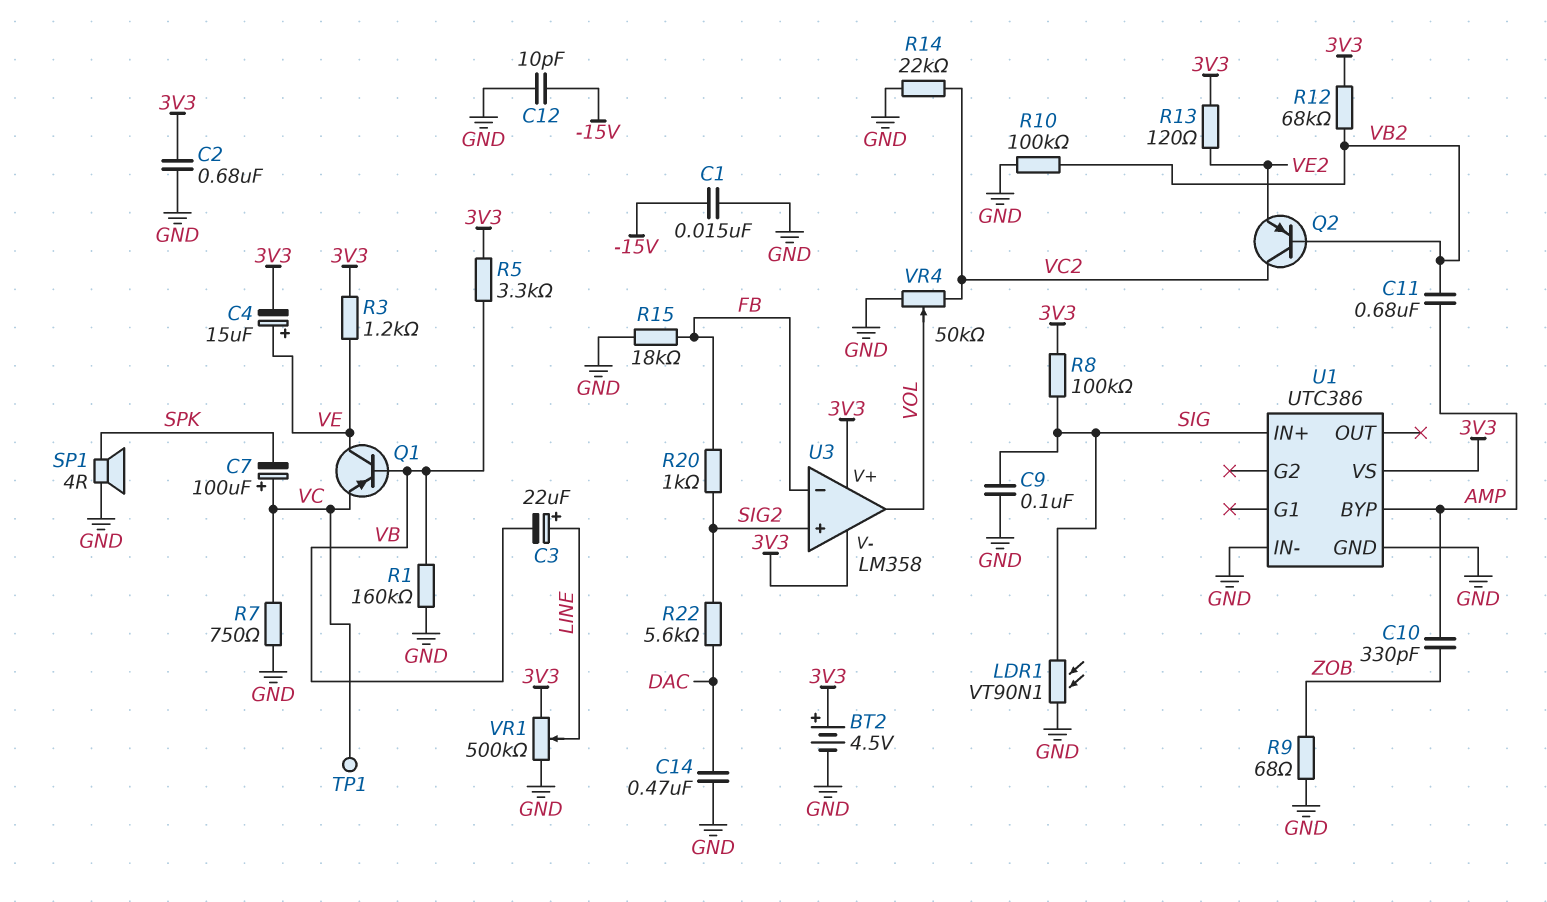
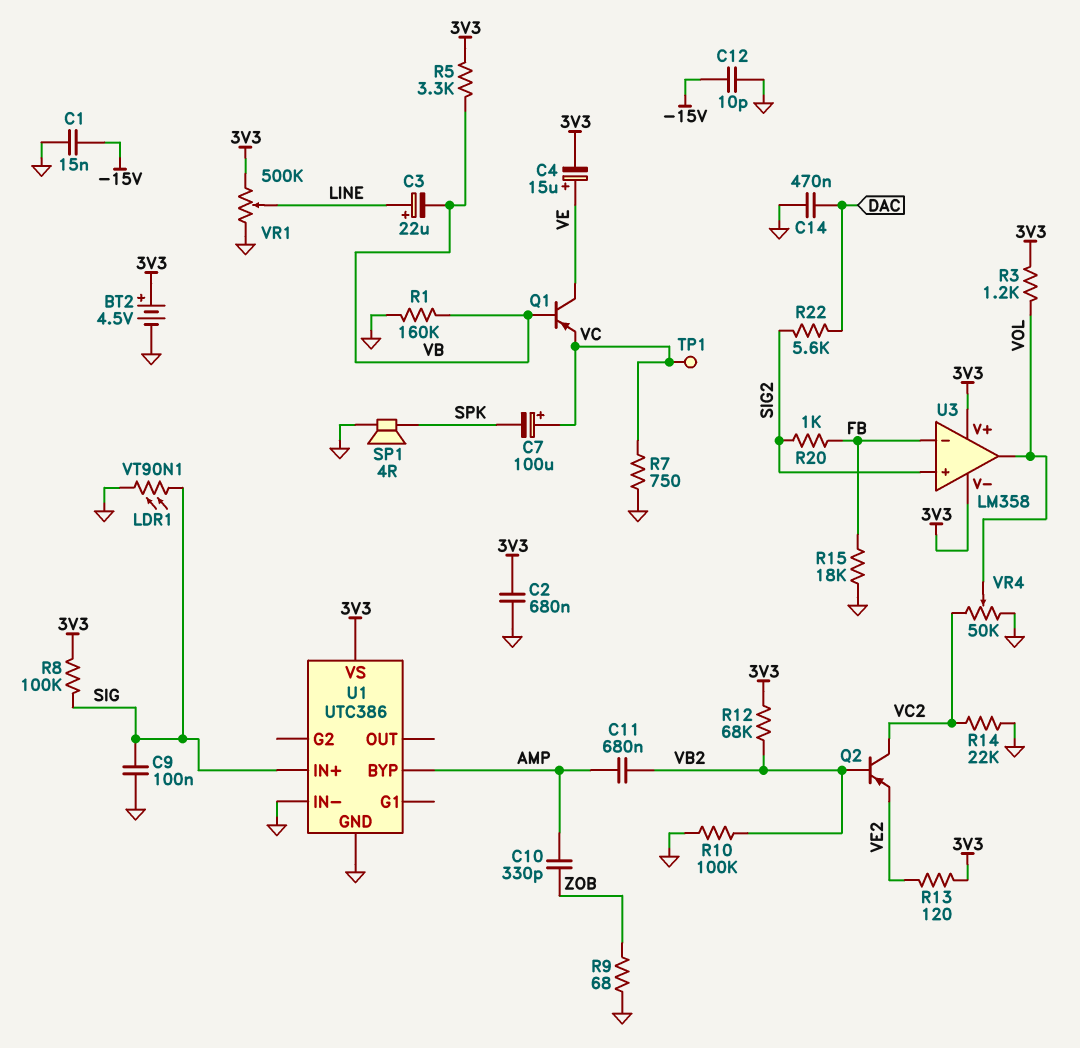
R3: 1.2k (3V3, VE) -> 1.2k (3V3, VOL)

